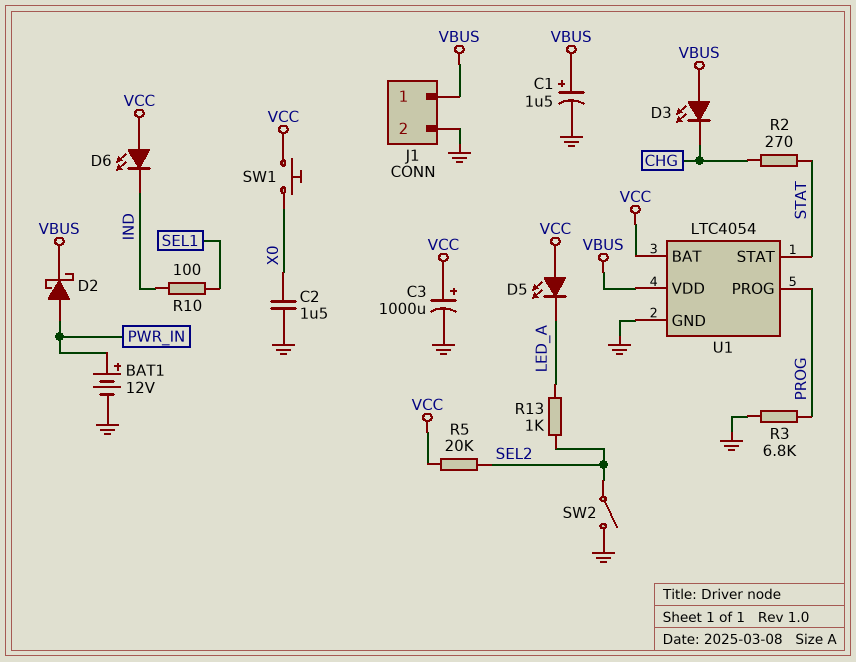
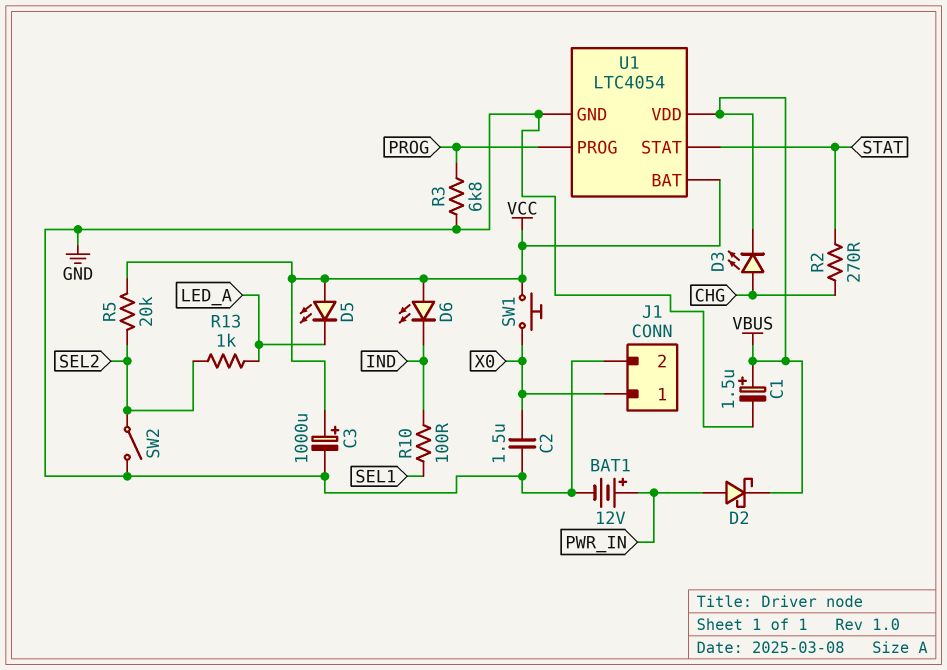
D3: LED (A VBUS, K CHG) -> LED (A CHG, K VBUS)
J1 pin 1: VBUS -> X0

